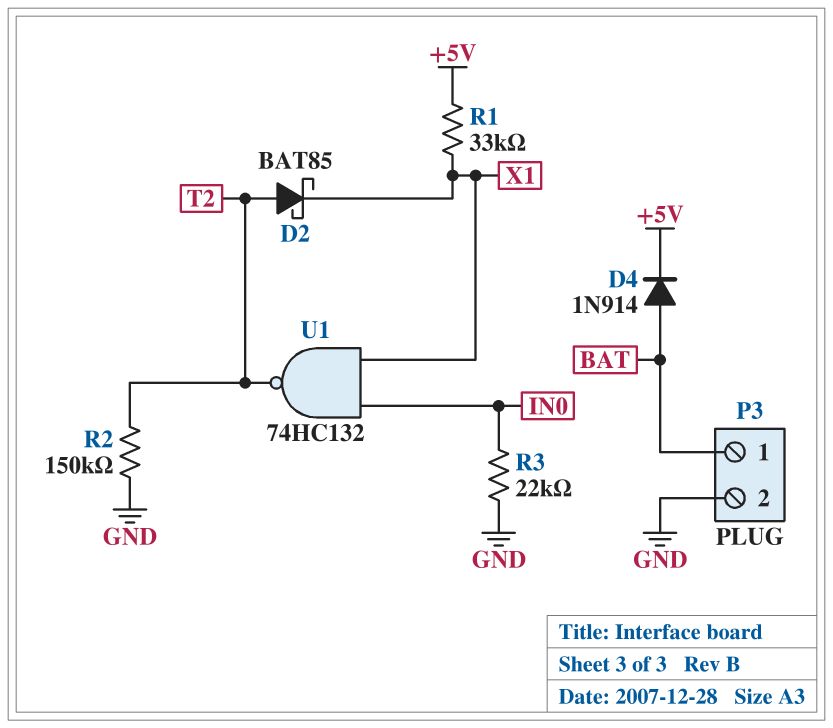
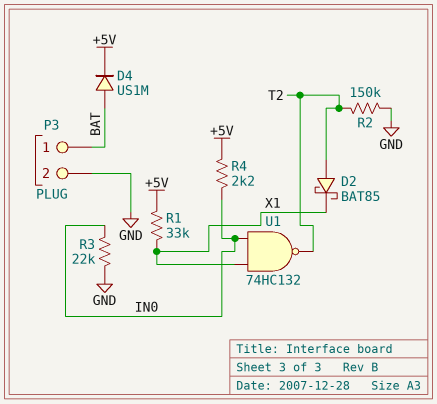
D4: diode 1N914 (A BAT, K +5V) -> diode US1M (A BAT, K +5V)
R4: none -> 2.2k (+5V, IN0)

